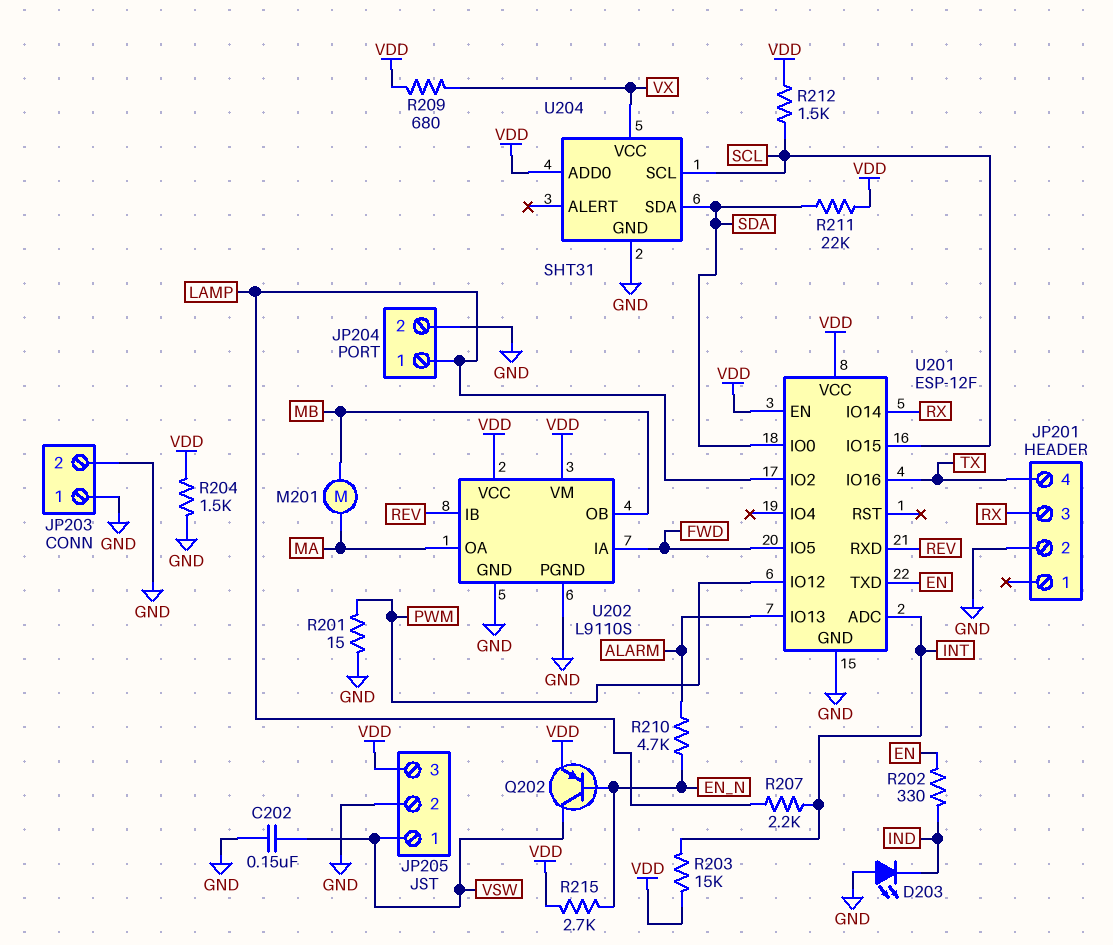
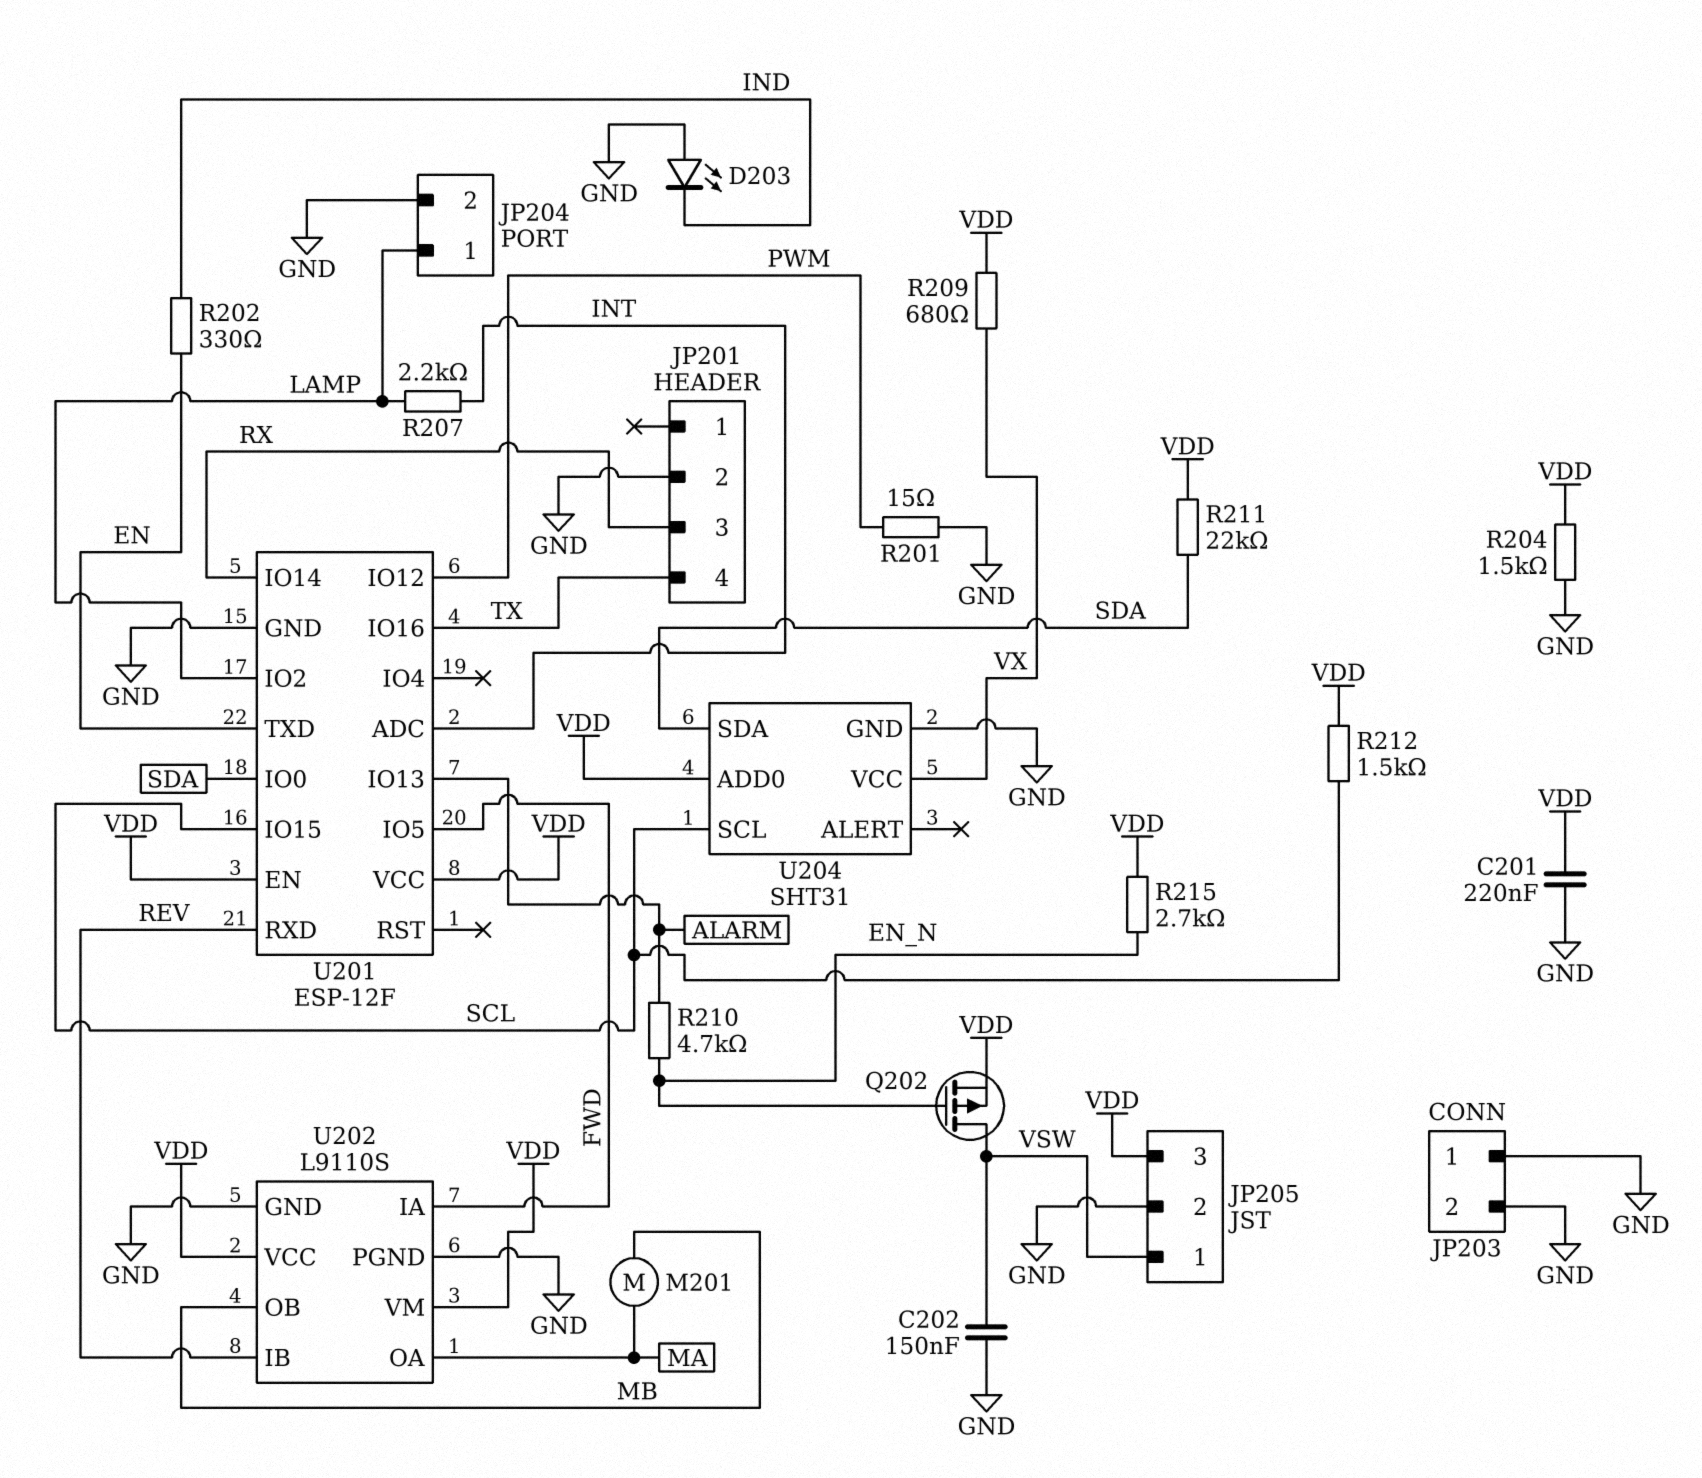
C201: none -> 220nF (GND, VDD)
Q202: PNP (B EN_N, C VSW, E VDD) -> PMOS (G EN_N, D VSW, S VDD)
R203: 15k (INT, VDD) -> none

